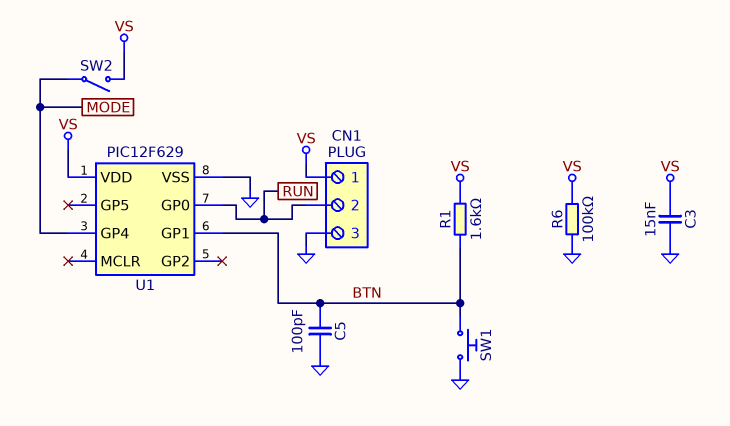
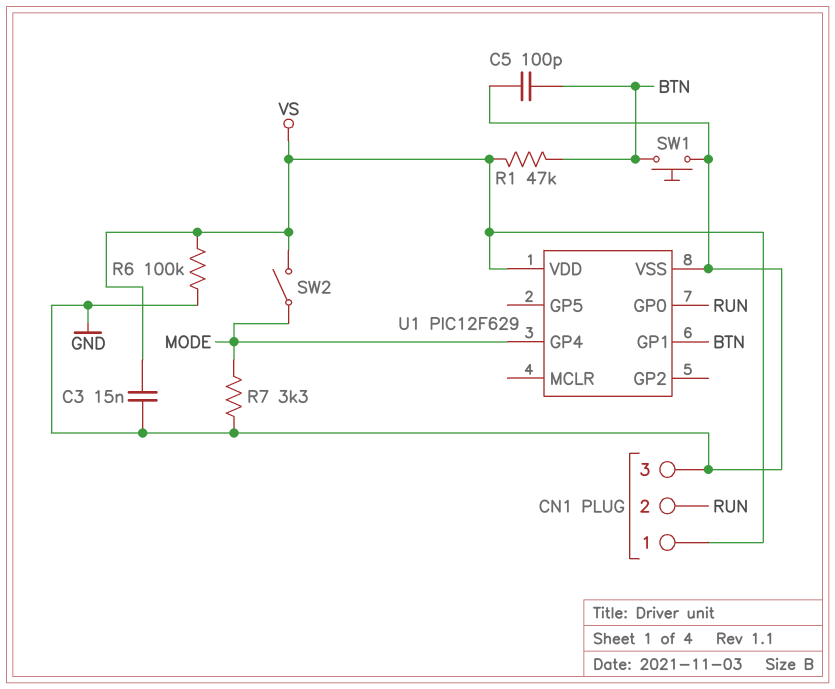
R1: 1.6k (BTN, VS) -> 47k (BTN, VS)
R7: none -> 3.3k (GND, MODE)

